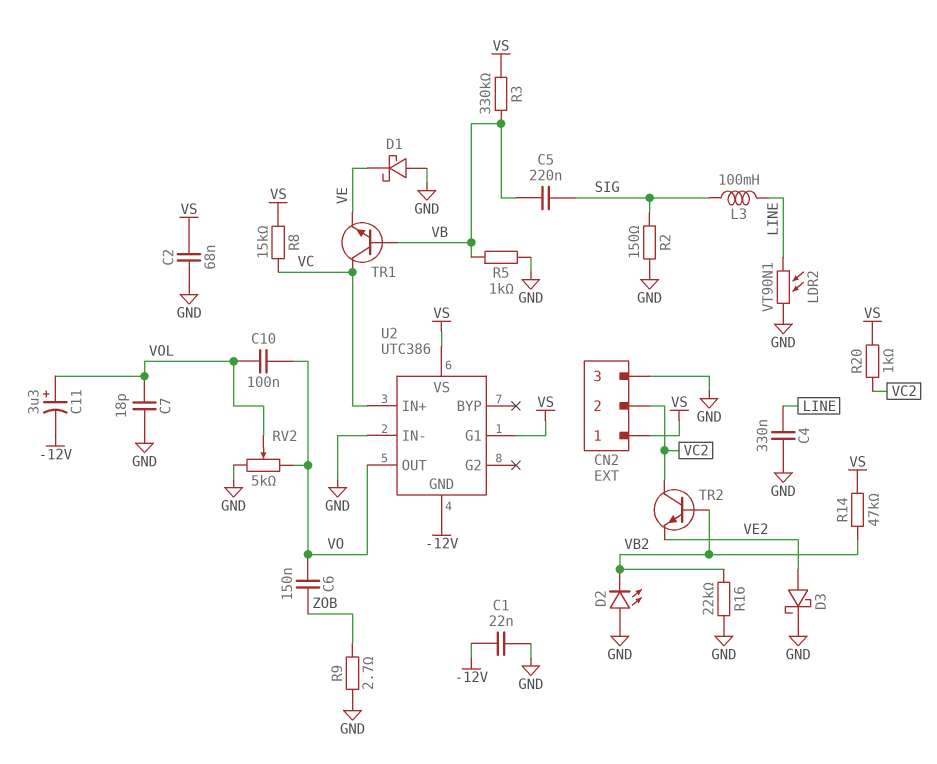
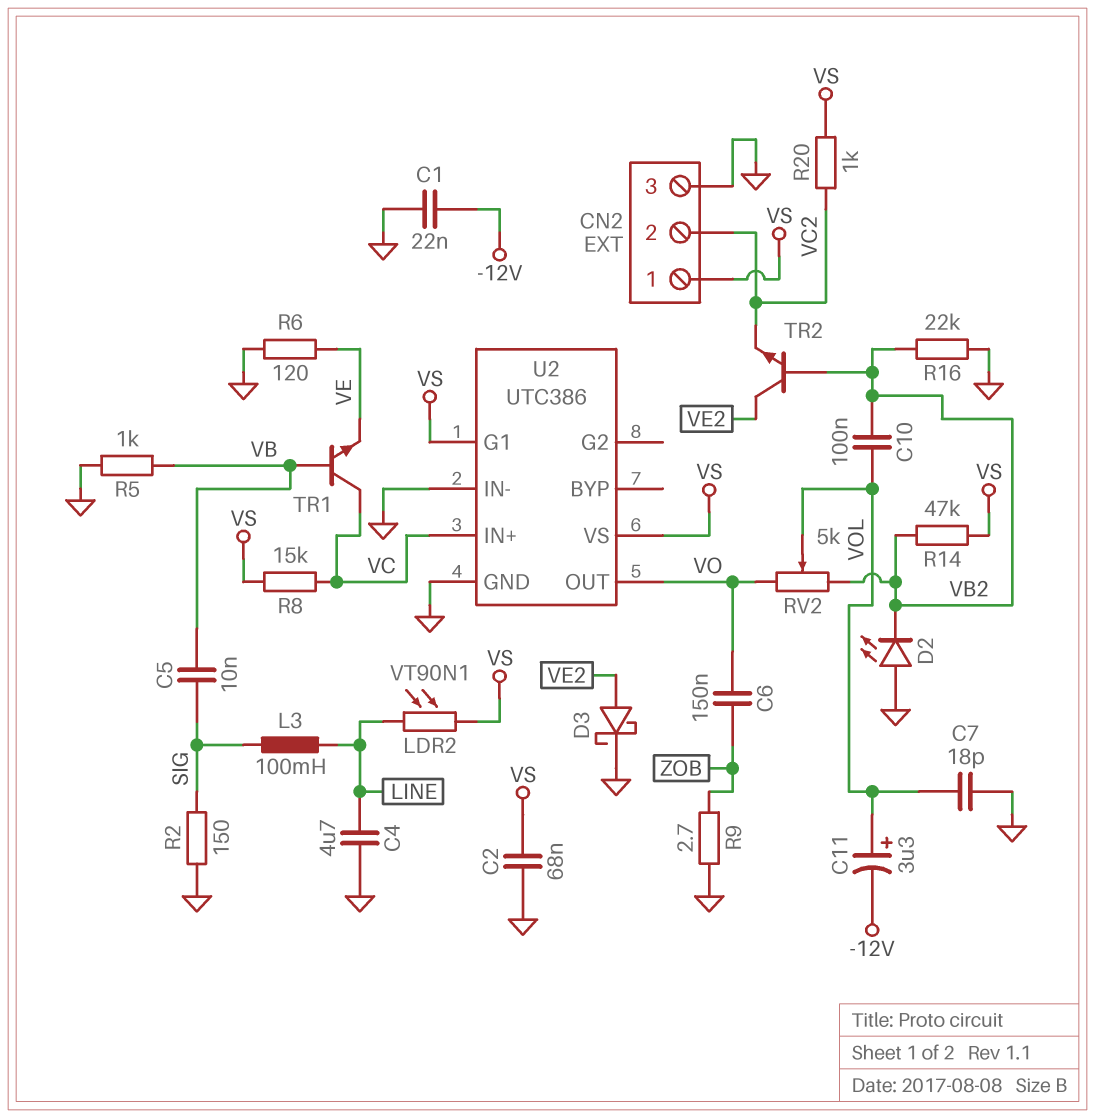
C4: 330nF (GND, LINE) -> 4.7uF (GND, LINE)
C5: 220nF (SIG, VB) -> 10nF (SIG, VB)
C10: 100nF (VO, VOL) -> 100nF (VB2, VOL)
D1: schottky (A GND, K VE) -> none
LDR2: VT90N1 (GND, LINE) -> VT90N1 (LINE, VS)
R3: 330k (VB, VS) -> none
R6: none -> 120 (GND, VE)
RV2: 5k (GND, VO, wiper VOL) -> 5k (VB2, VO, wiper VOL)
TR2: NPN (B VB2, C VC2, E VE2) -> NPN (B VB2, C VE2, E VC2)
U2 pin GND: -12V -> GND

